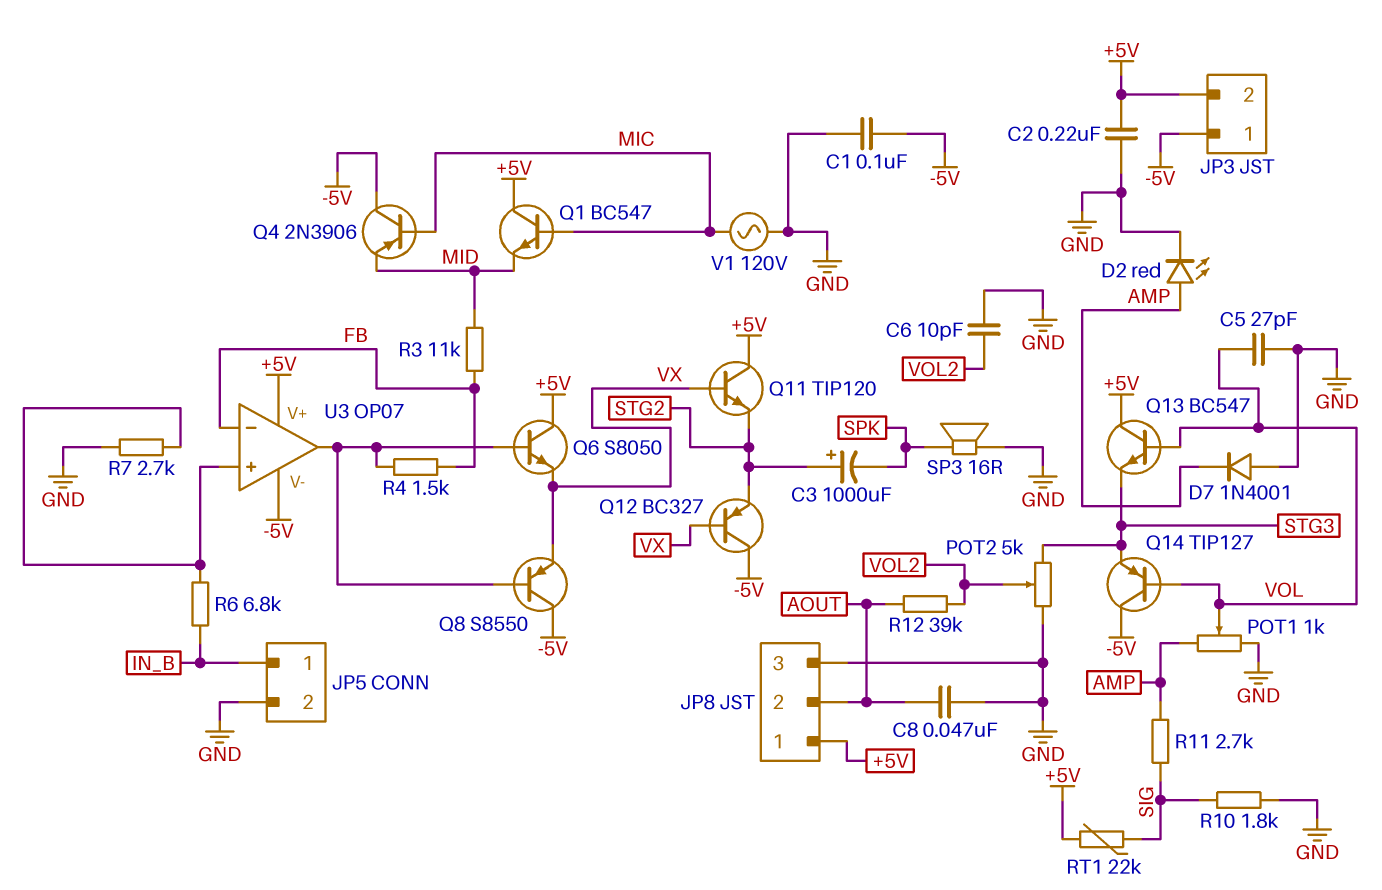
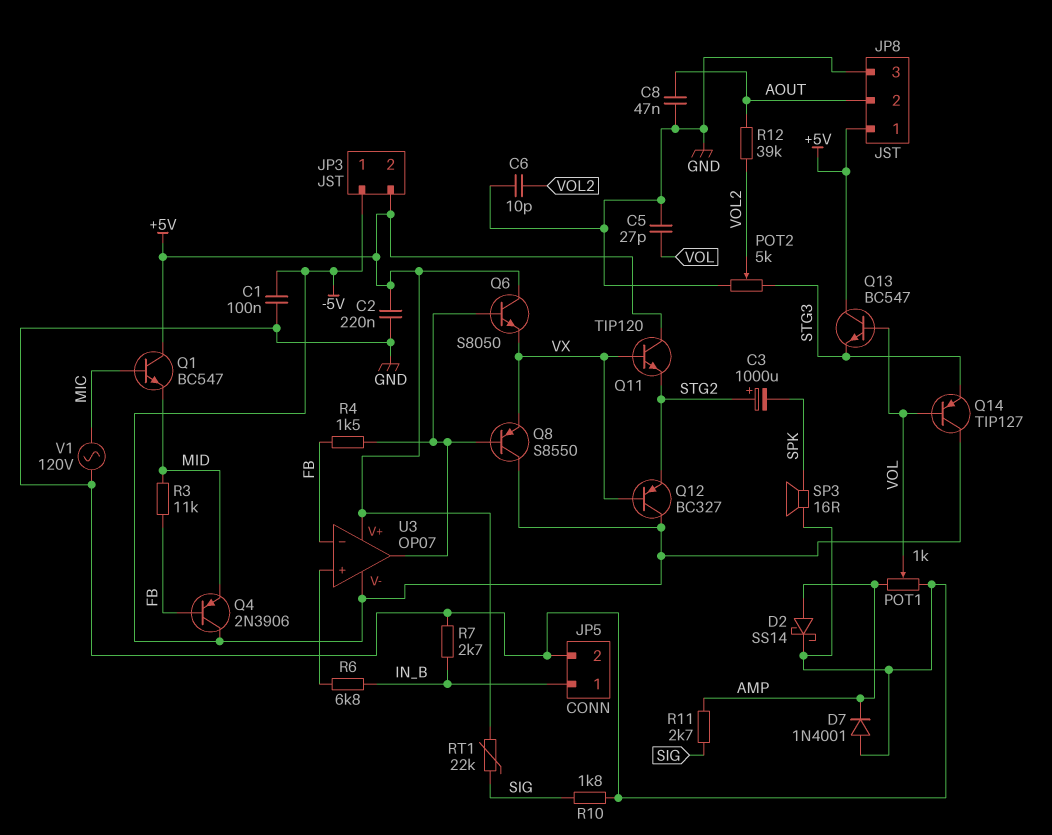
D2: LED red (A AMP, K GND) -> schottky SS14 (A AMP, K GND)
Q4: PNP 2N3906 (B MIC, C -5V, E MID) -> PNP 2N3906 (B FB, C -5V, E MID)
R7: 2.7k (GND, U3/in+) -> 2.7k (GND, IN_B)

